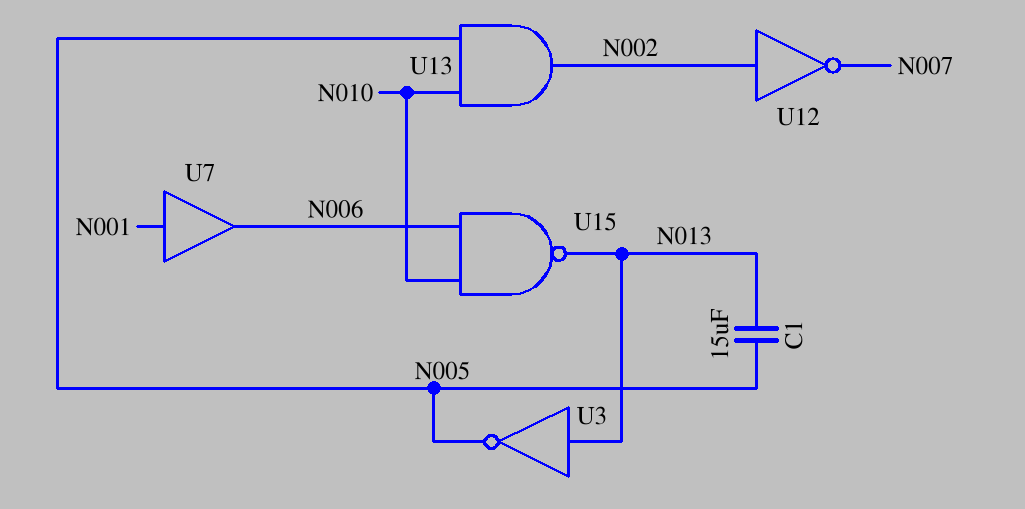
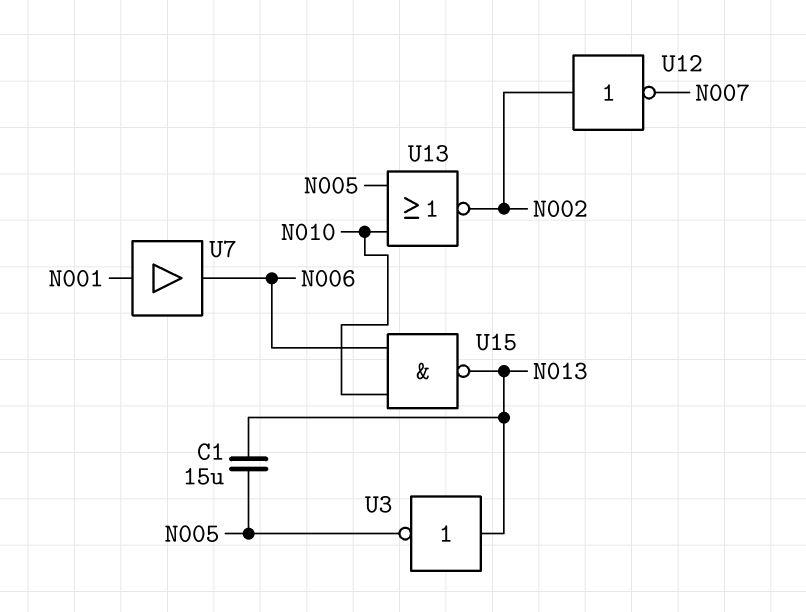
U13: AND (in N005, in N010, out N002) -> NOR (in N005, in N010, out N002)

